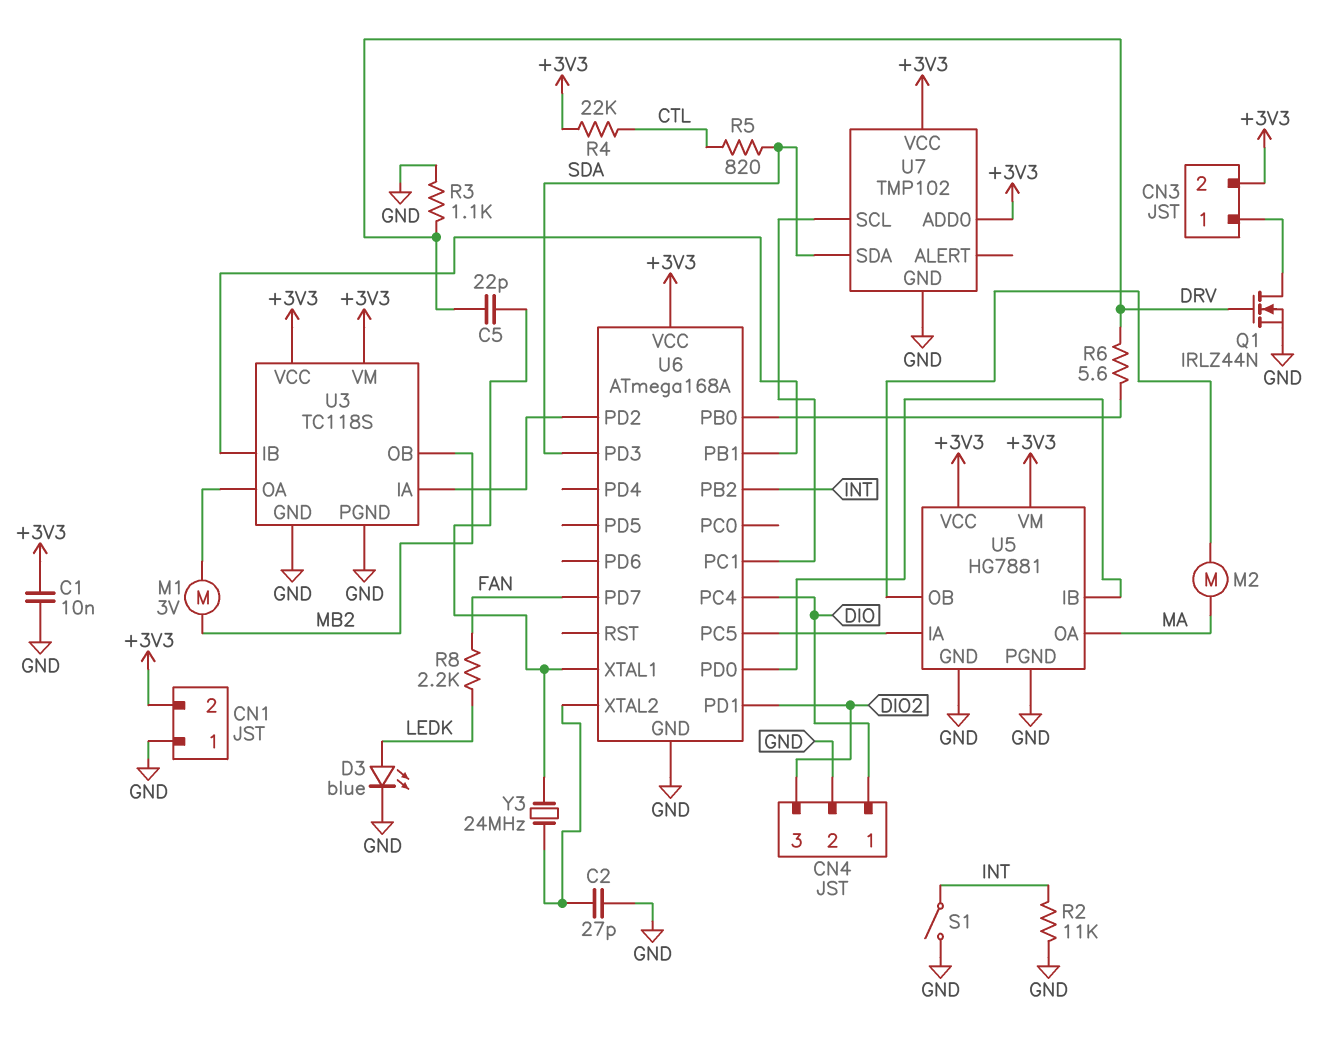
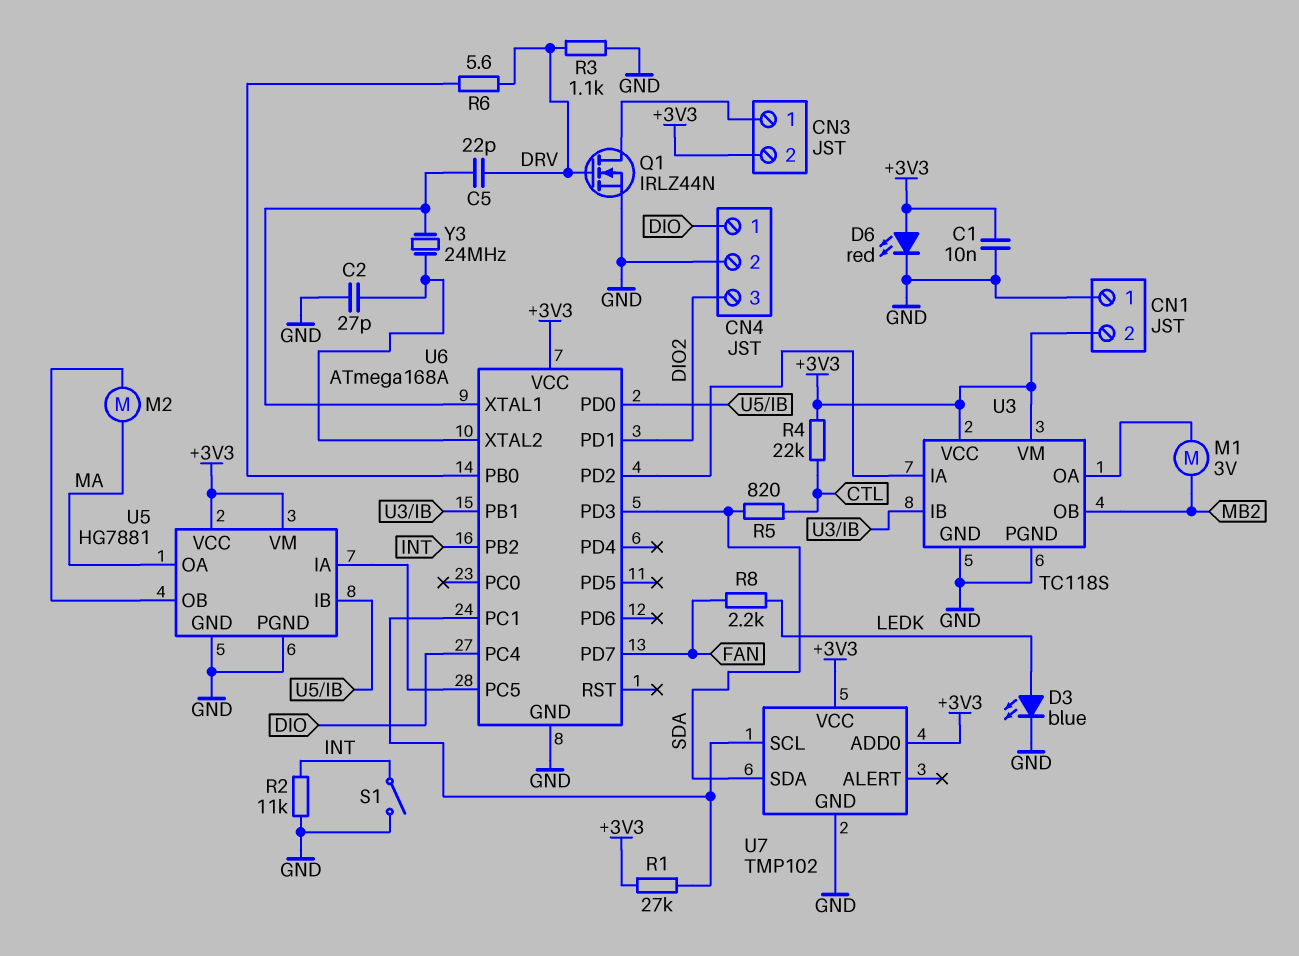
D6: none -> LED red (A +3V3, K GND)
R1: none -> 27k (+3V3, U6/PC1)

